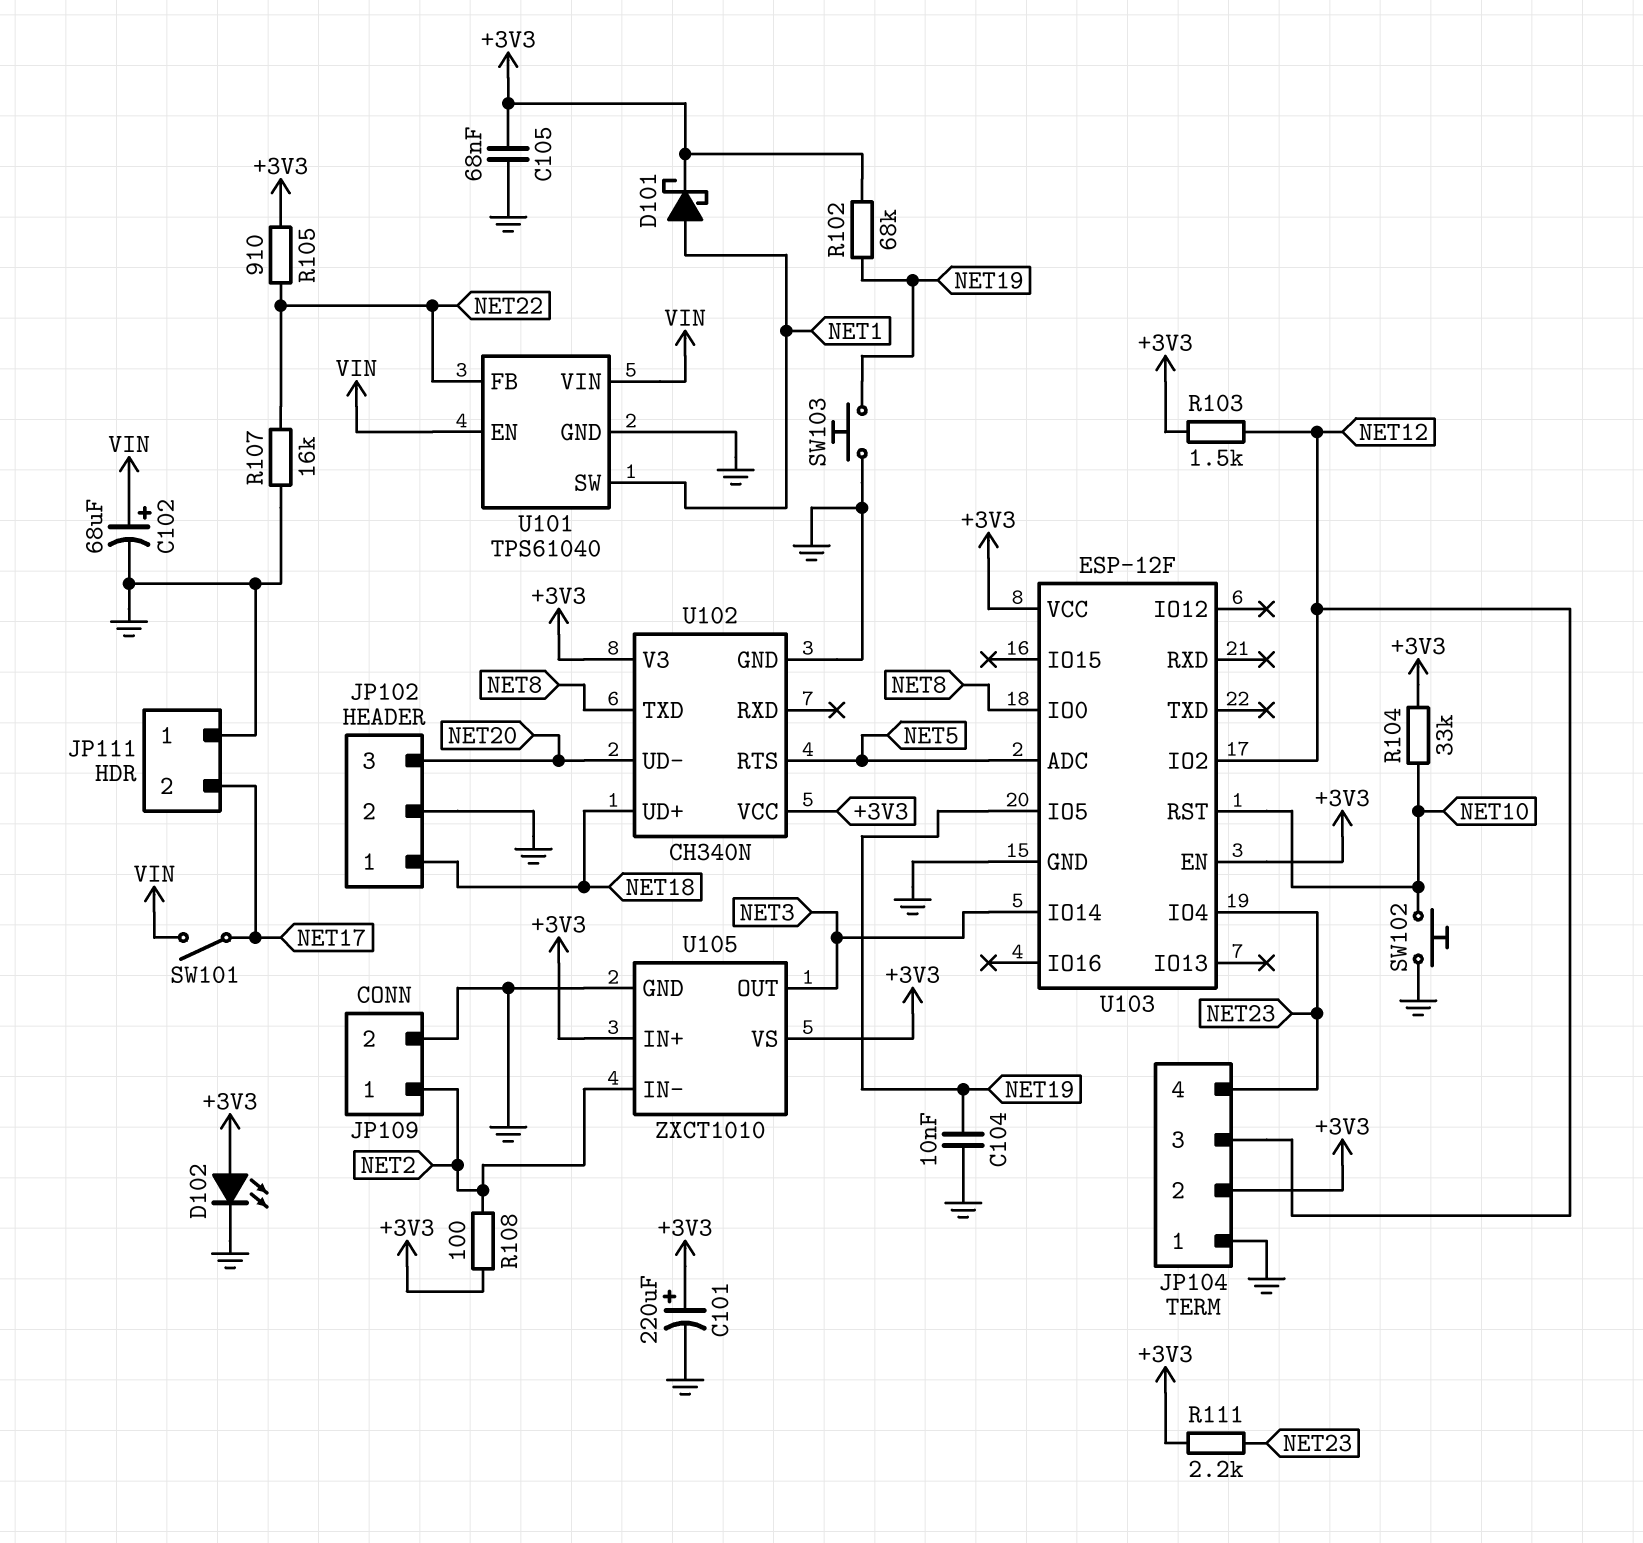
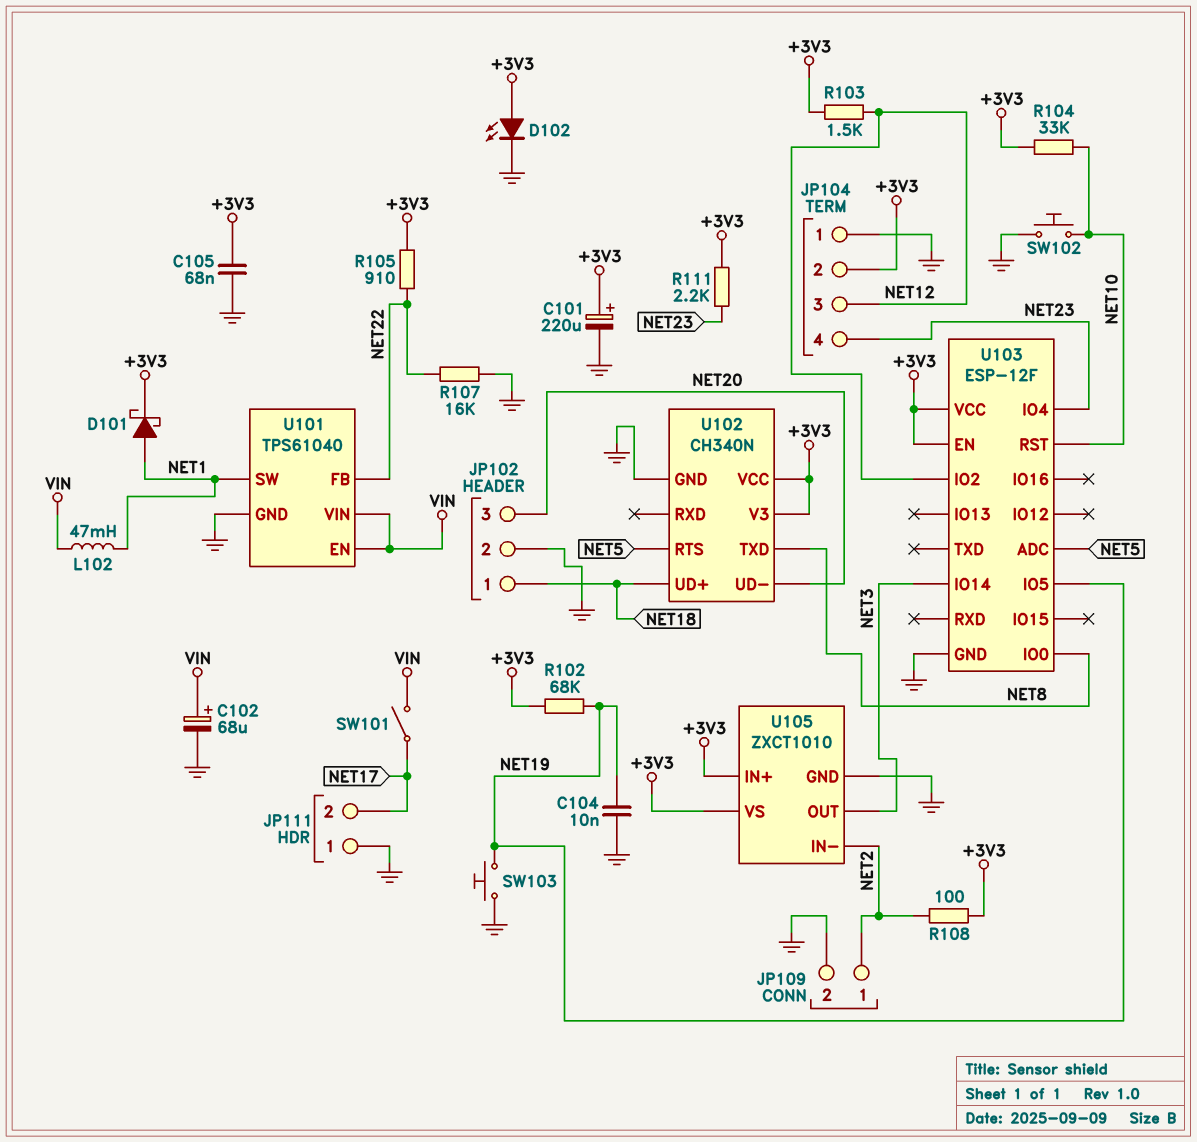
L102: none -> 47mH (NET1, VIN)

